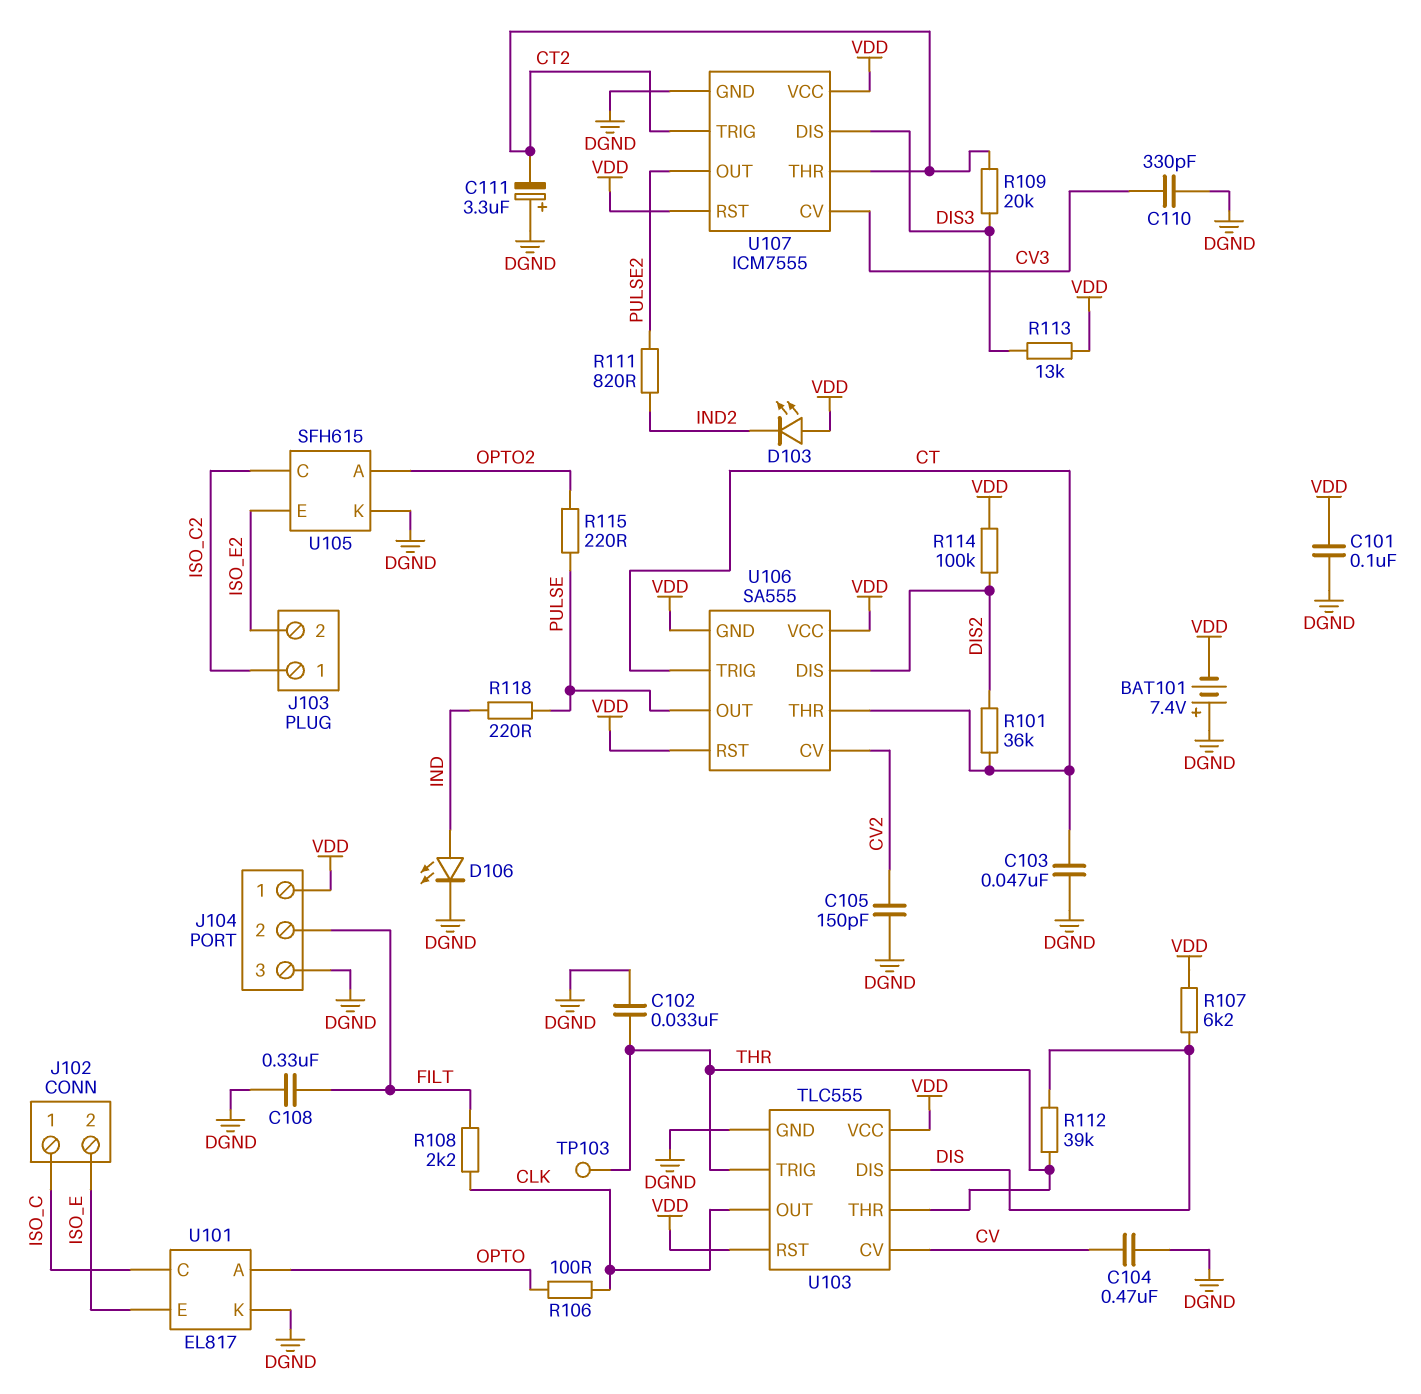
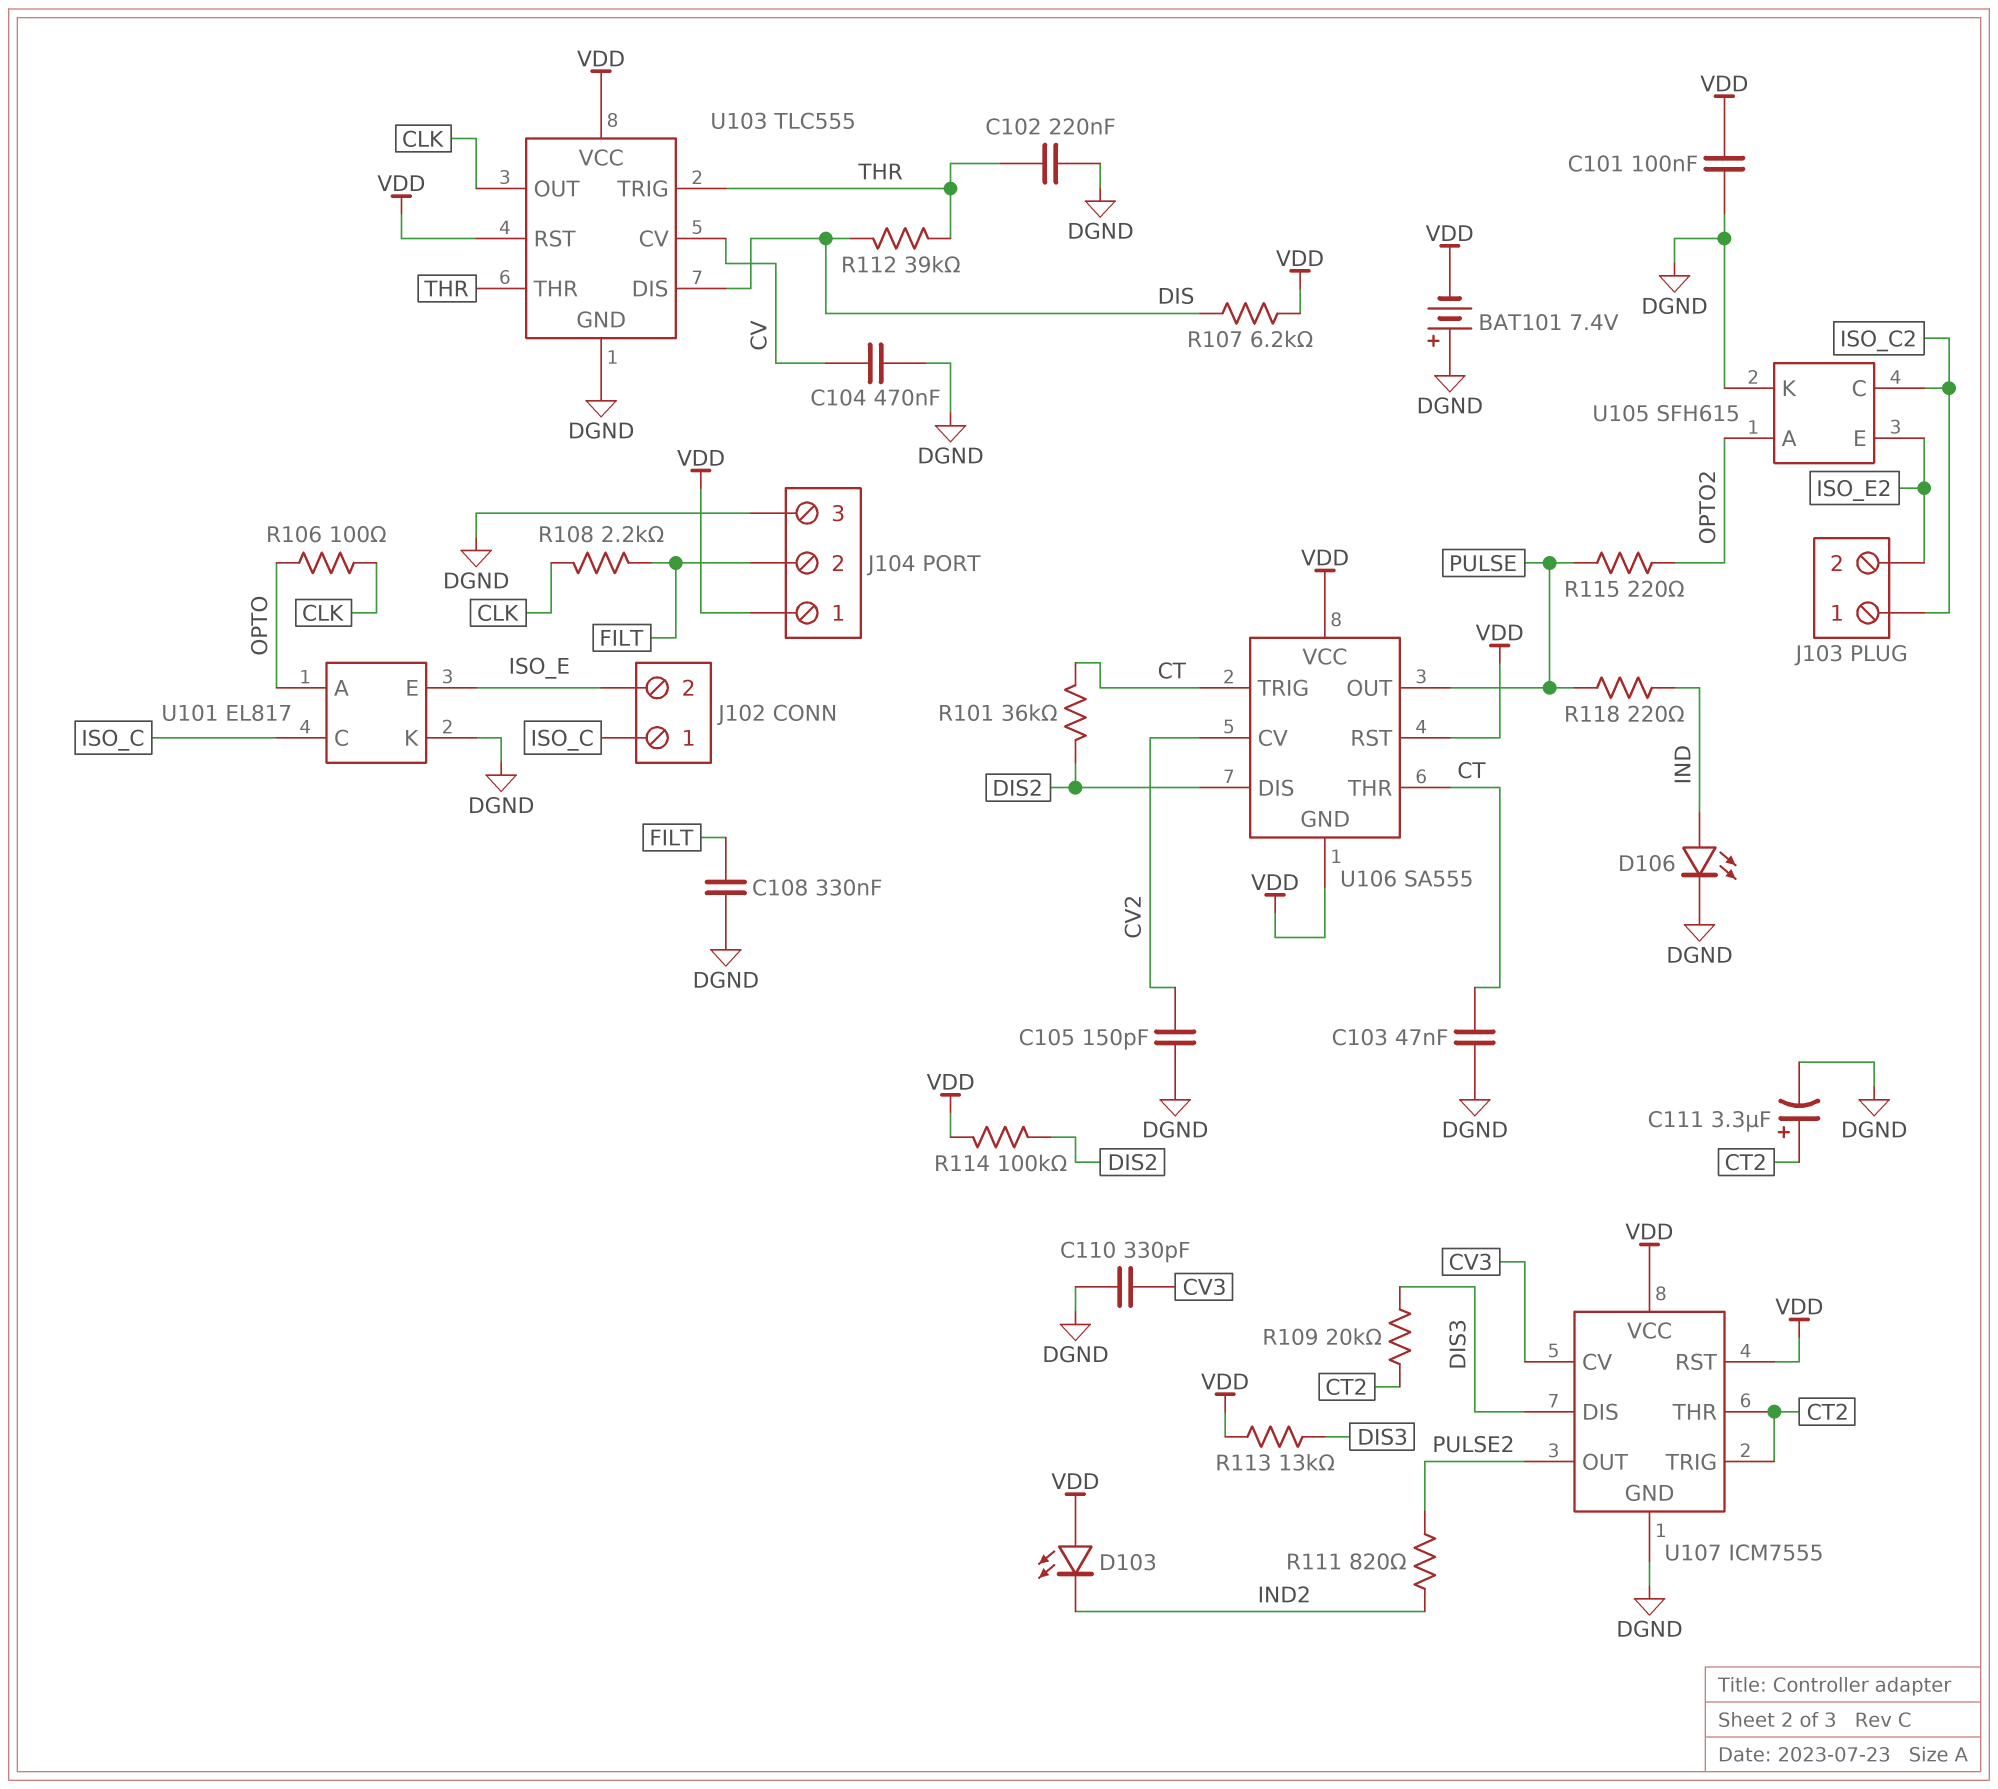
C102: 33nF (DGND, THR) -> 220nF (DGND, THR)
C111: 3.3uF (plus DGND, minus CT2) -> 3.3uF (plus CT2, minus DGND)
TP103: test point (THR) -> none

